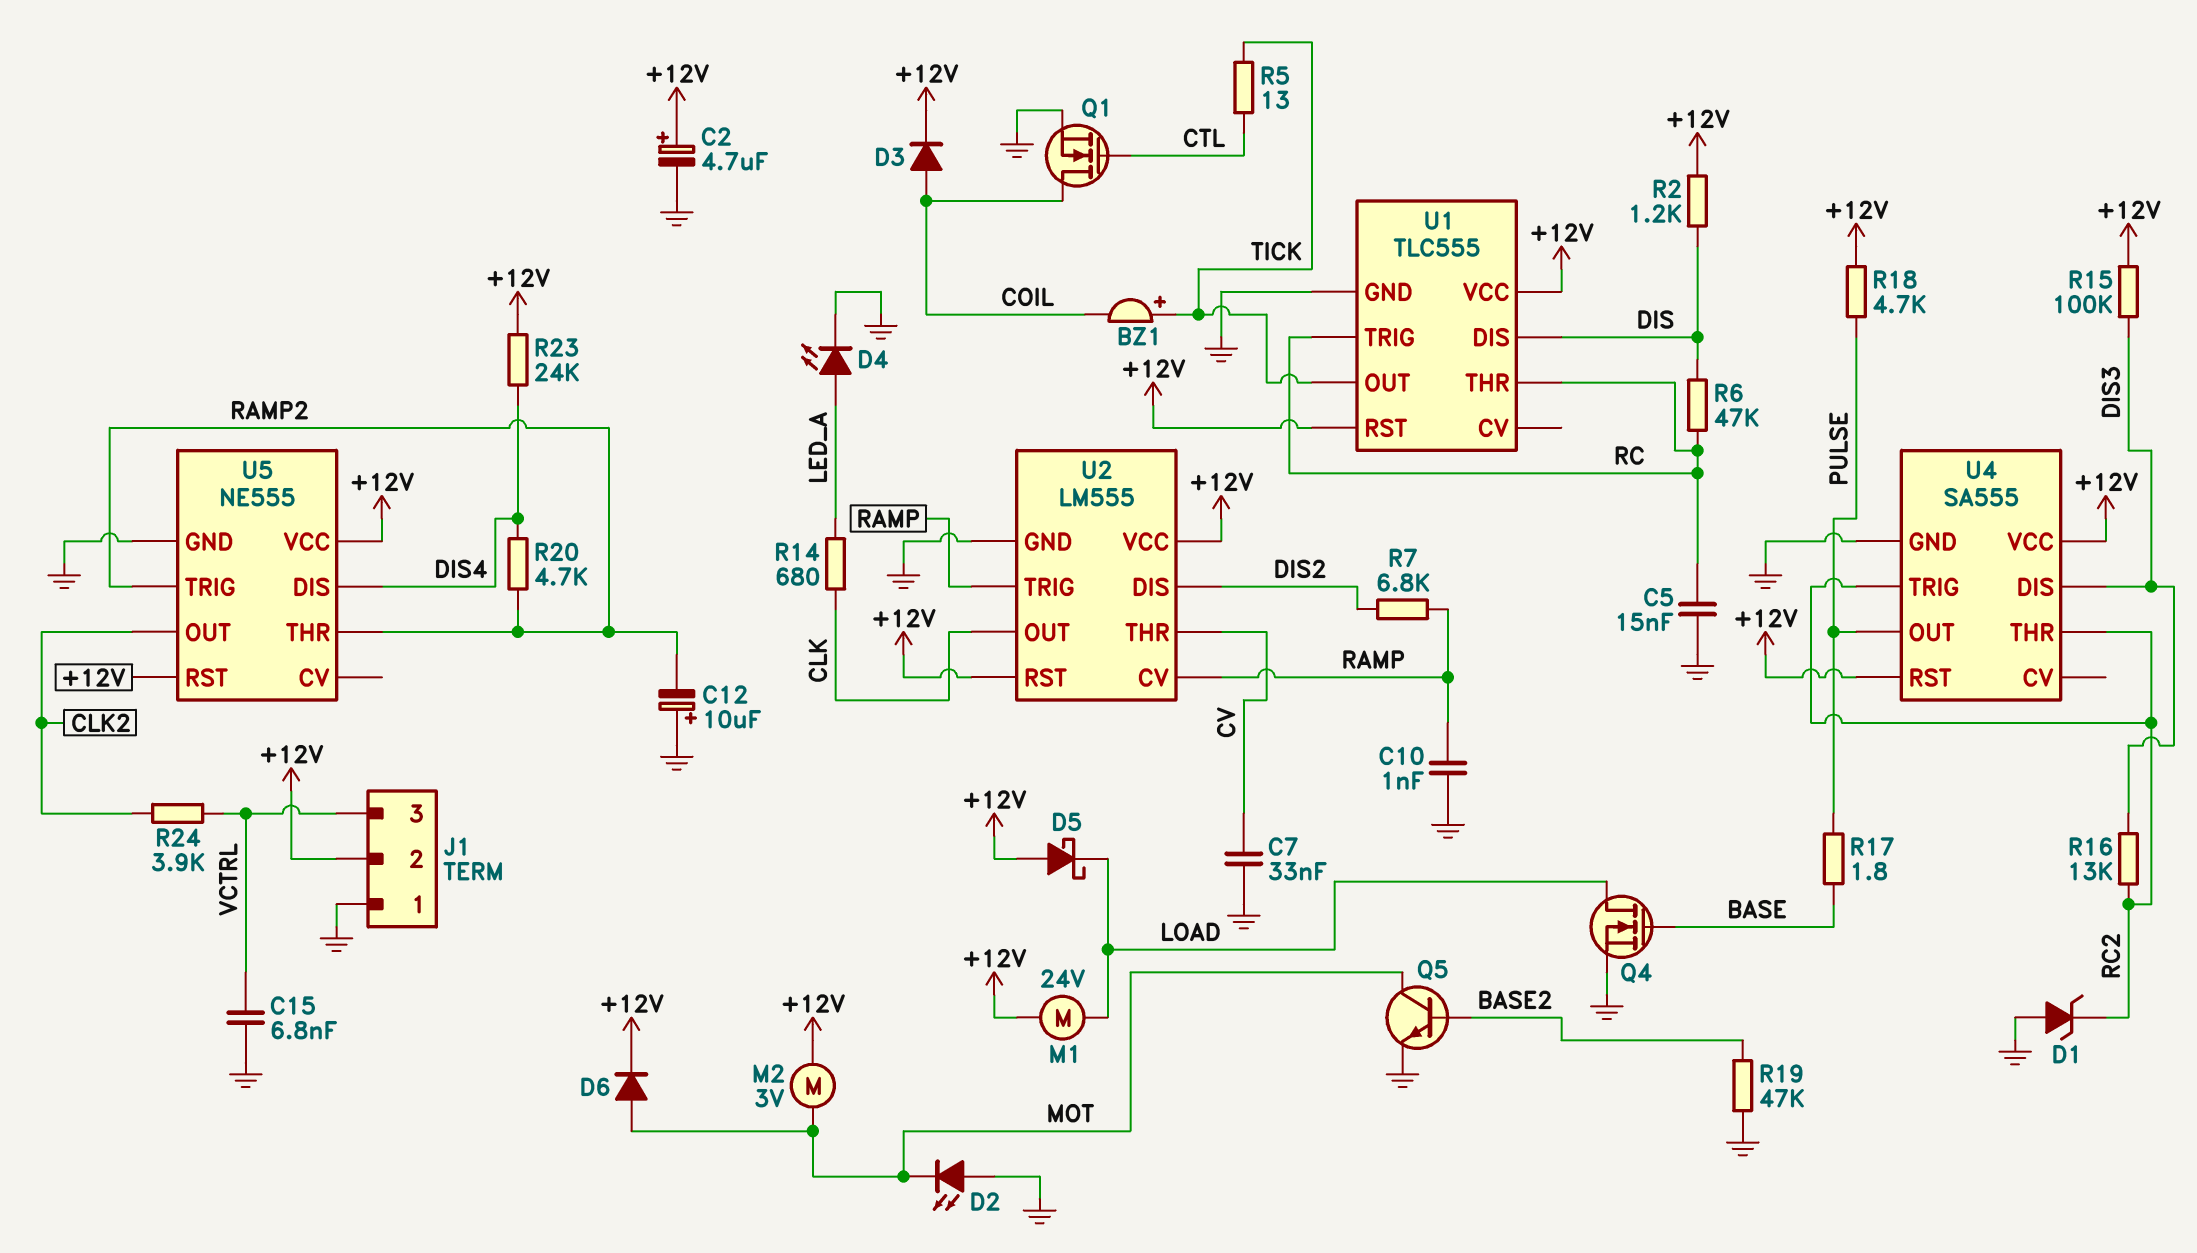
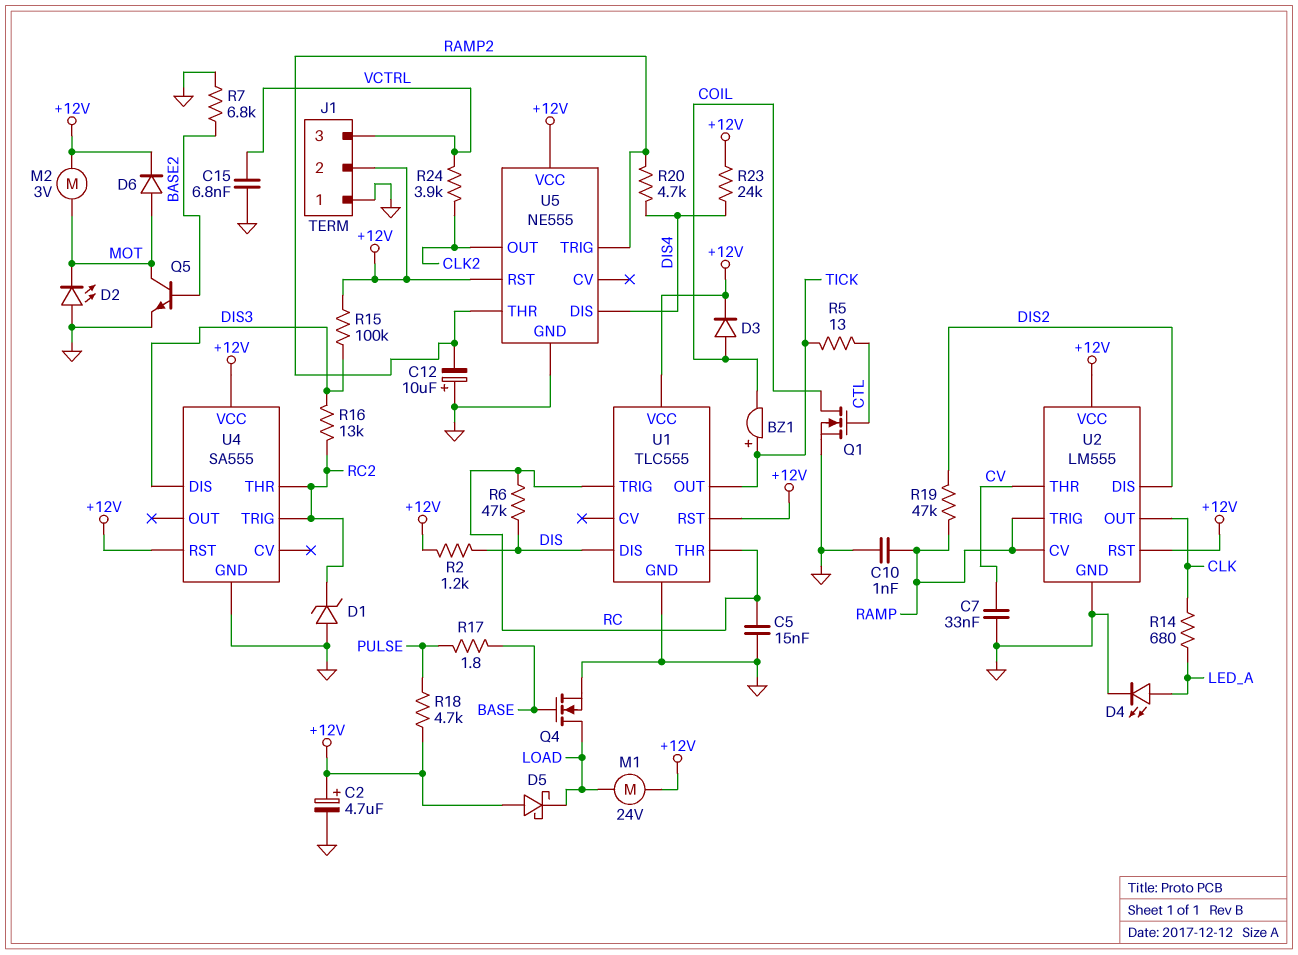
R7: 6.8k (DIS2, RAMP) -> 6.8k (BASE2, GND)
R19: 47k (BASE2, GND) -> 47k (DIS2, RAMP)
U4 pin OUT: PULSE -> none

